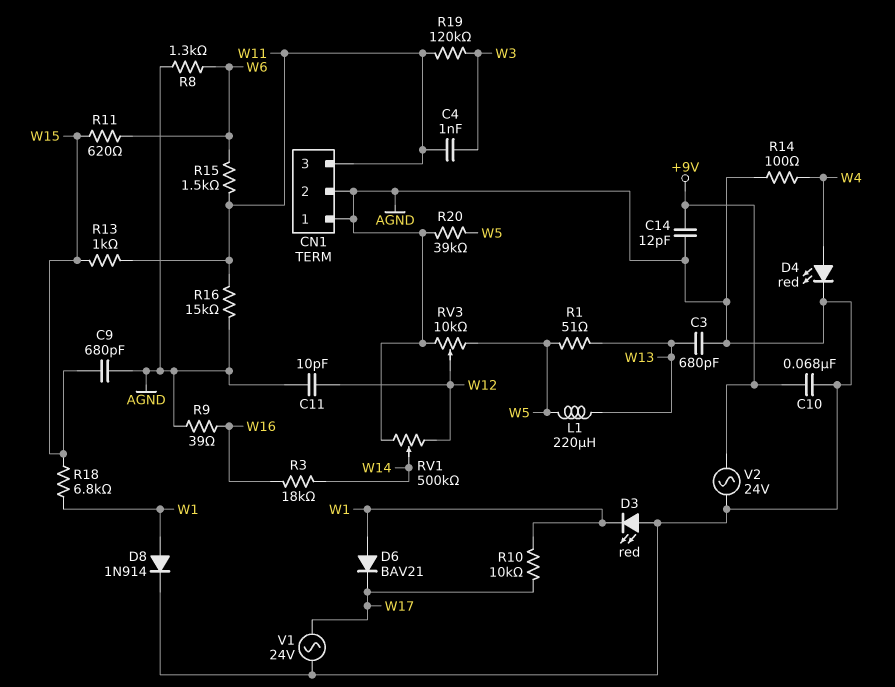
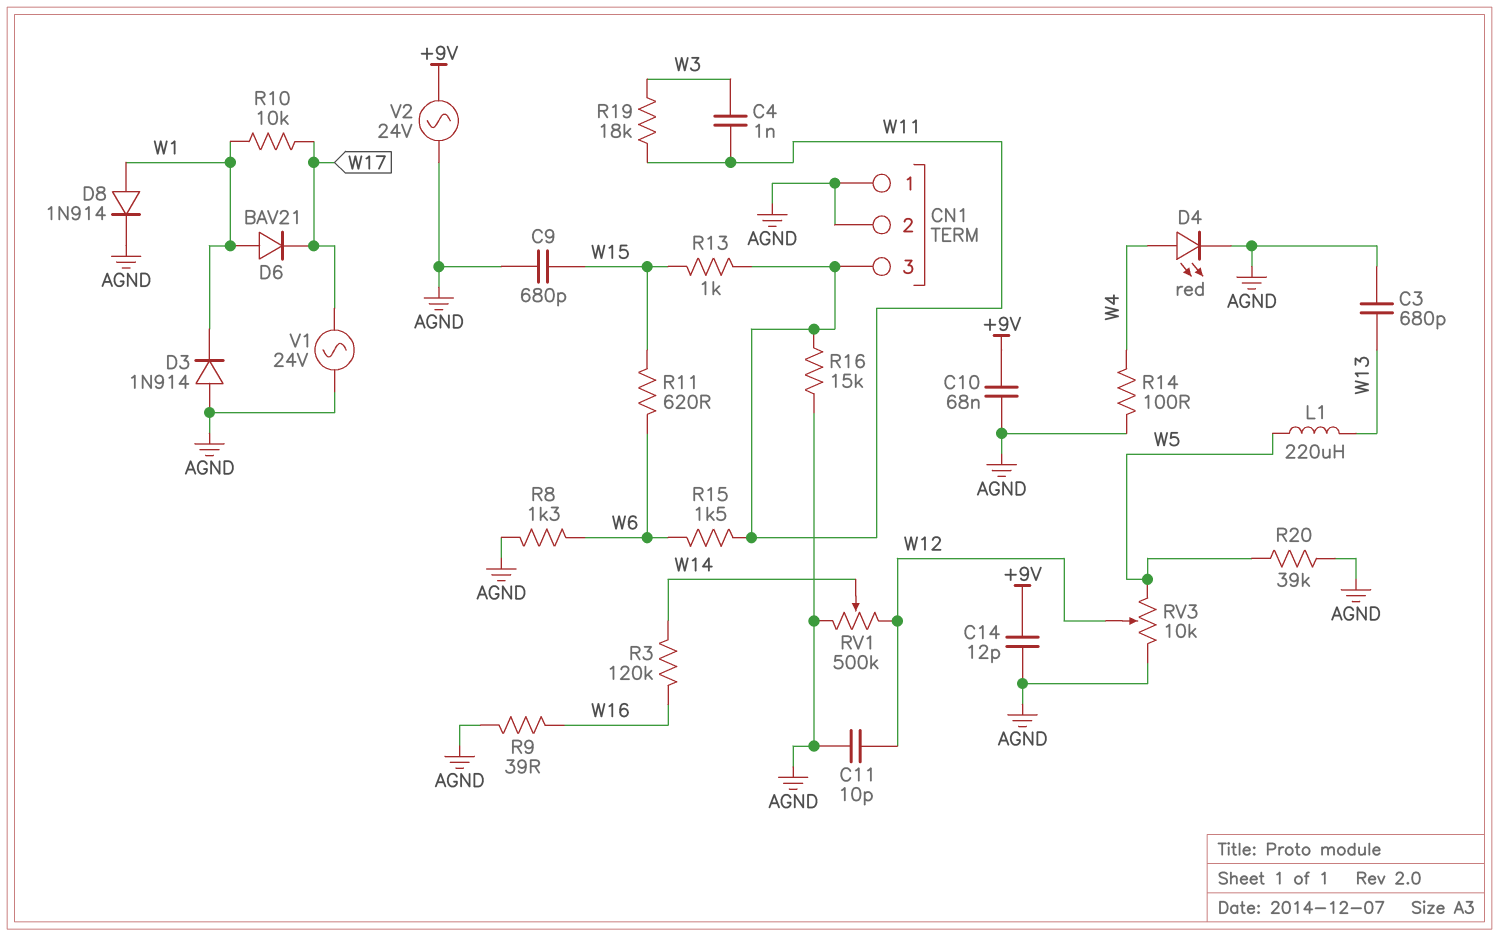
D3: LED red (A AGND, K W1) -> diode 1N914 (A AGND, K W1)
R1: 51 (W5, W13) -> none
R3: 18k (W14, W16) -> 120k (W14, W16)
R18: 6.8k (W1, W15) -> none
R19: 120k (W3, W11) -> 18k (W3, W11)

